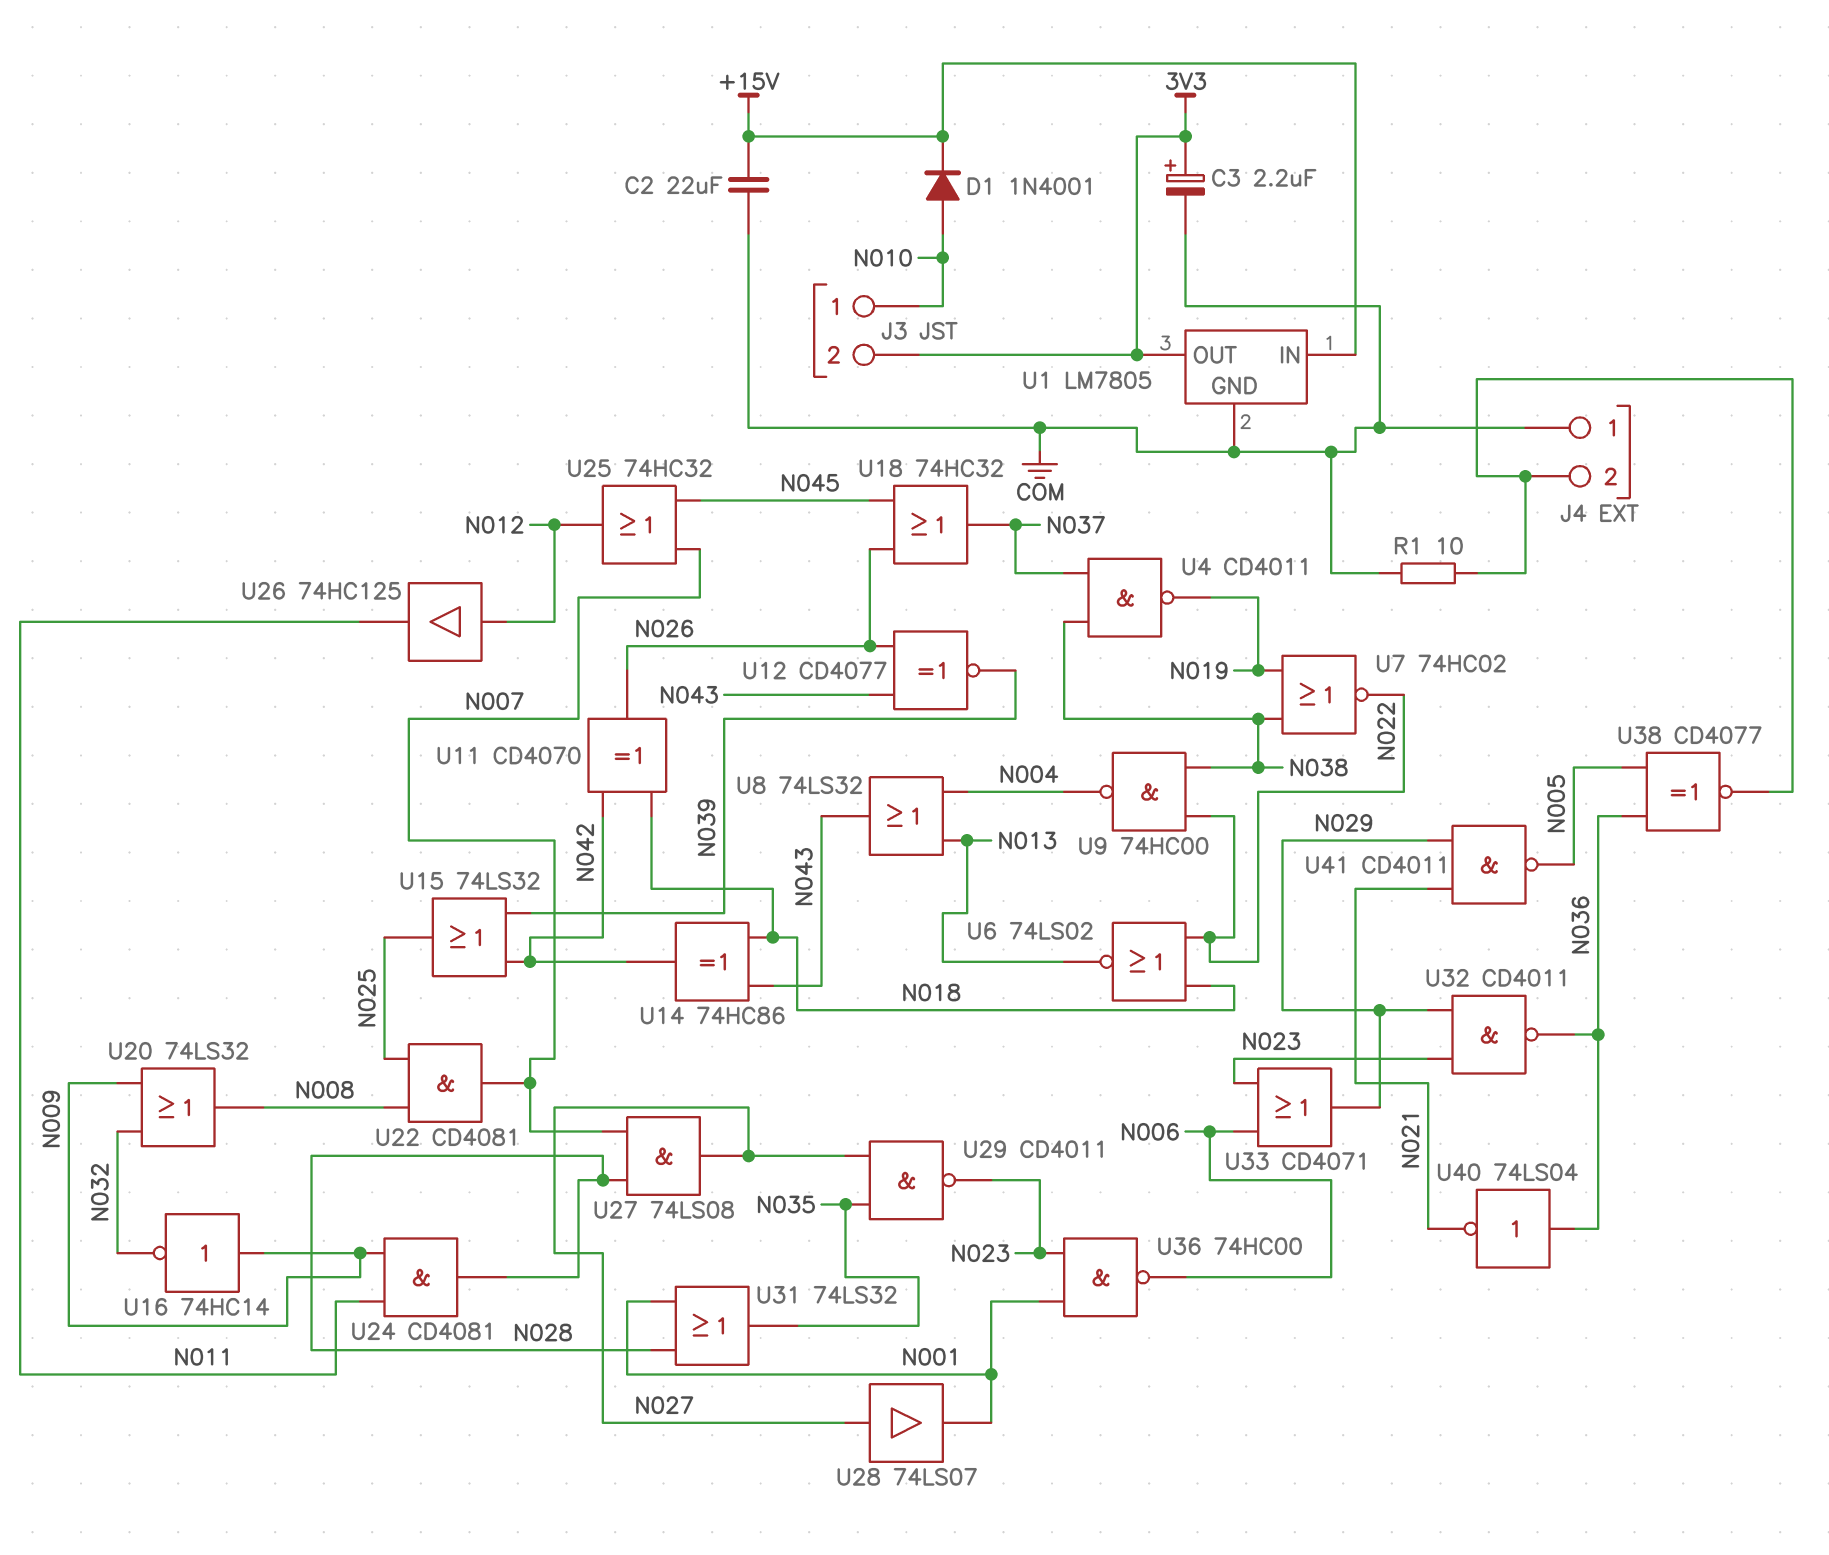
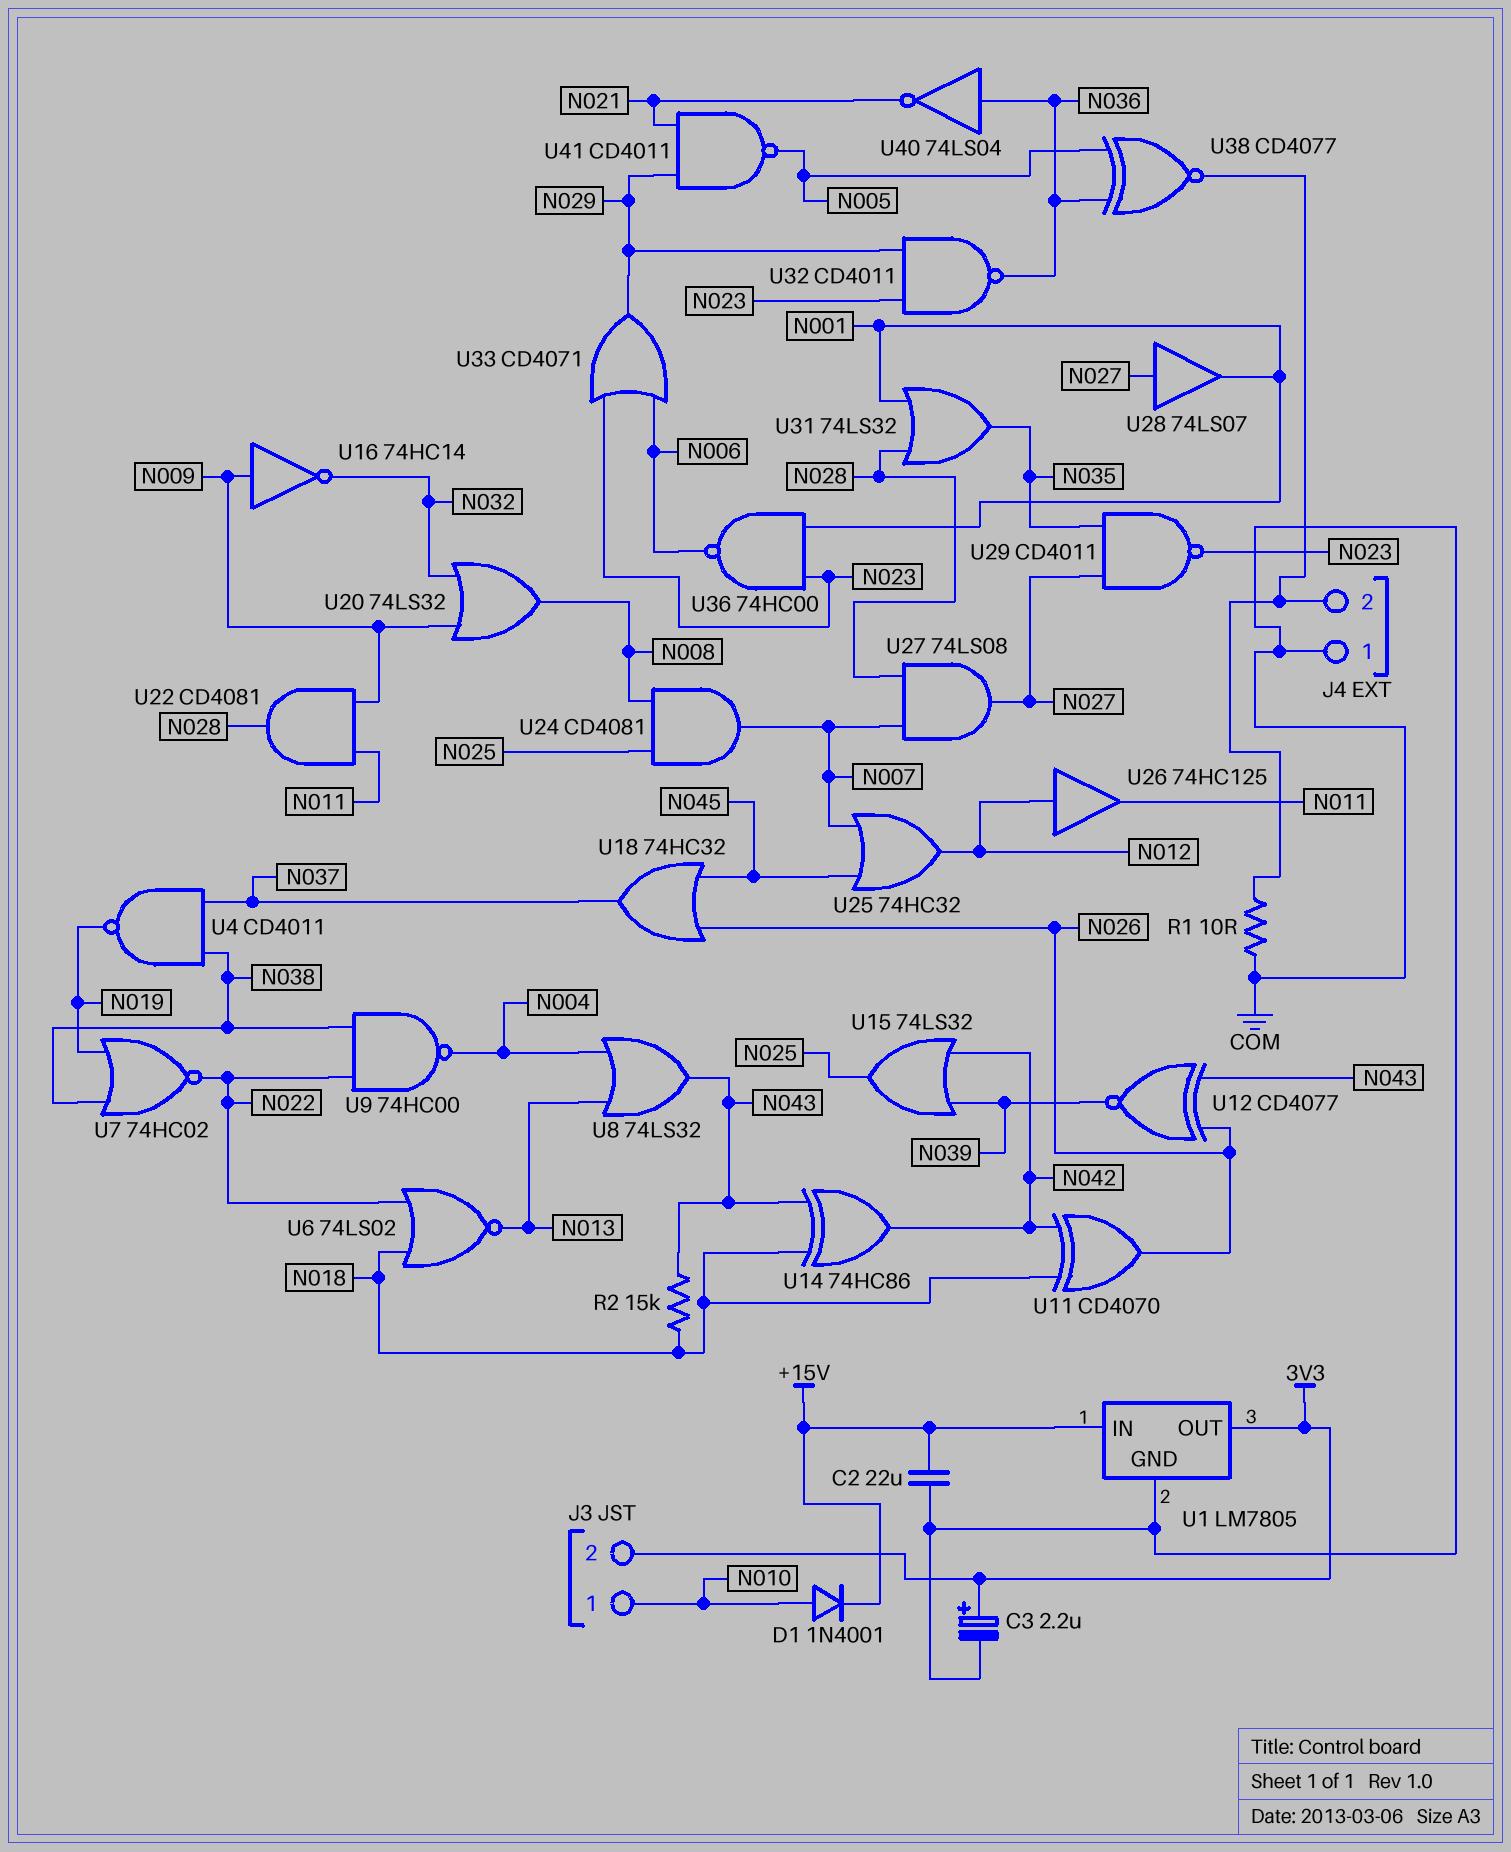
R2: none -> 15k (N018, N043)
U22: AND CD4081 (in N008, in N025, out N007) -> AND CD4081 (in N009, in N011, out N028)
U24: AND CD4081 (in N009, in N011, out N028) -> AND CD4081 (in N008, in N025, out N007)

